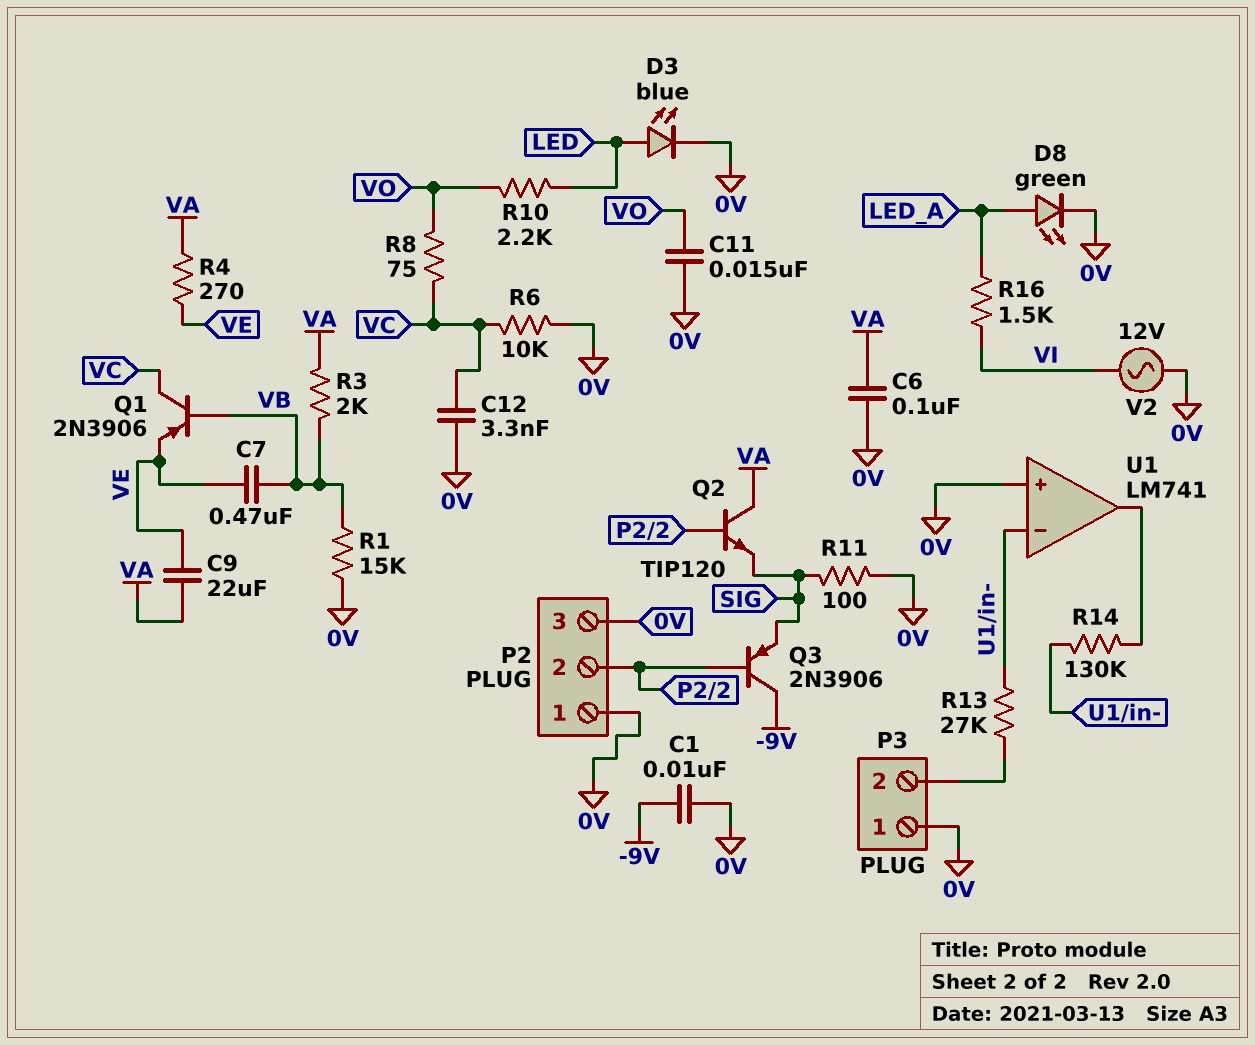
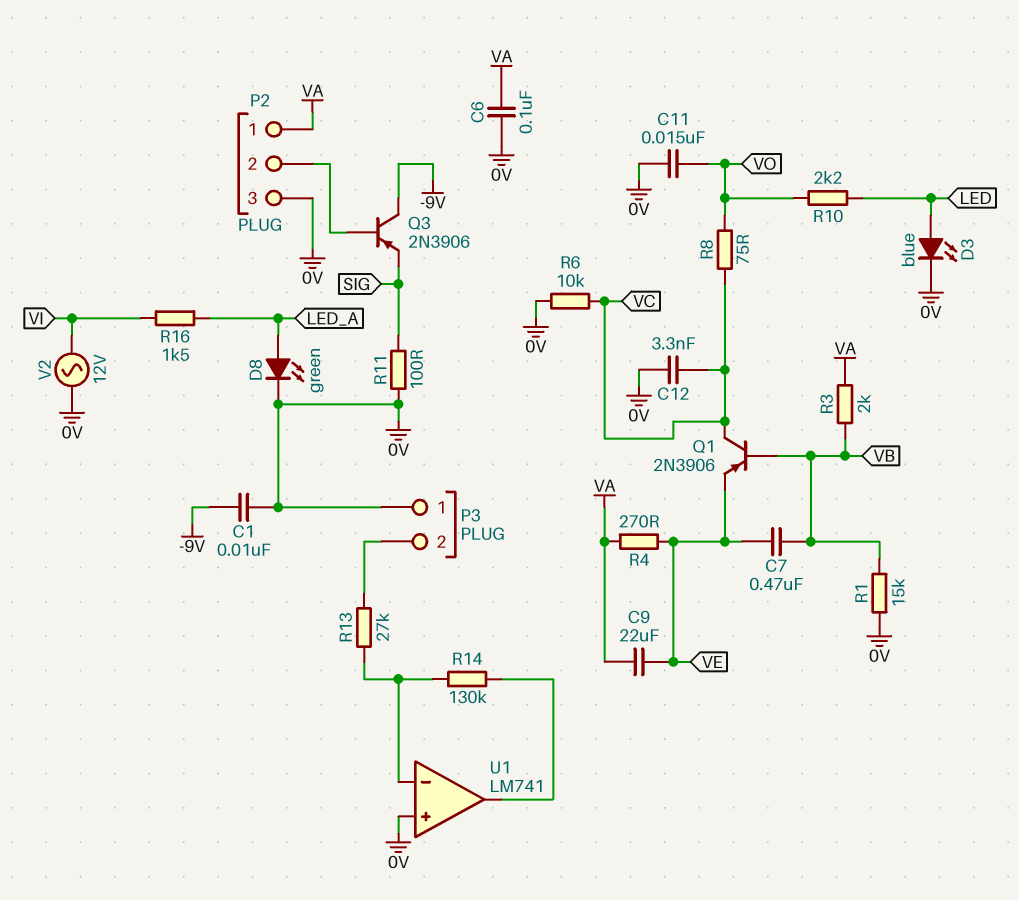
P2 pin 1: 0V -> VA
Q2: NPN TIP120 (B P2/2, C VA, E SIG) -> none

